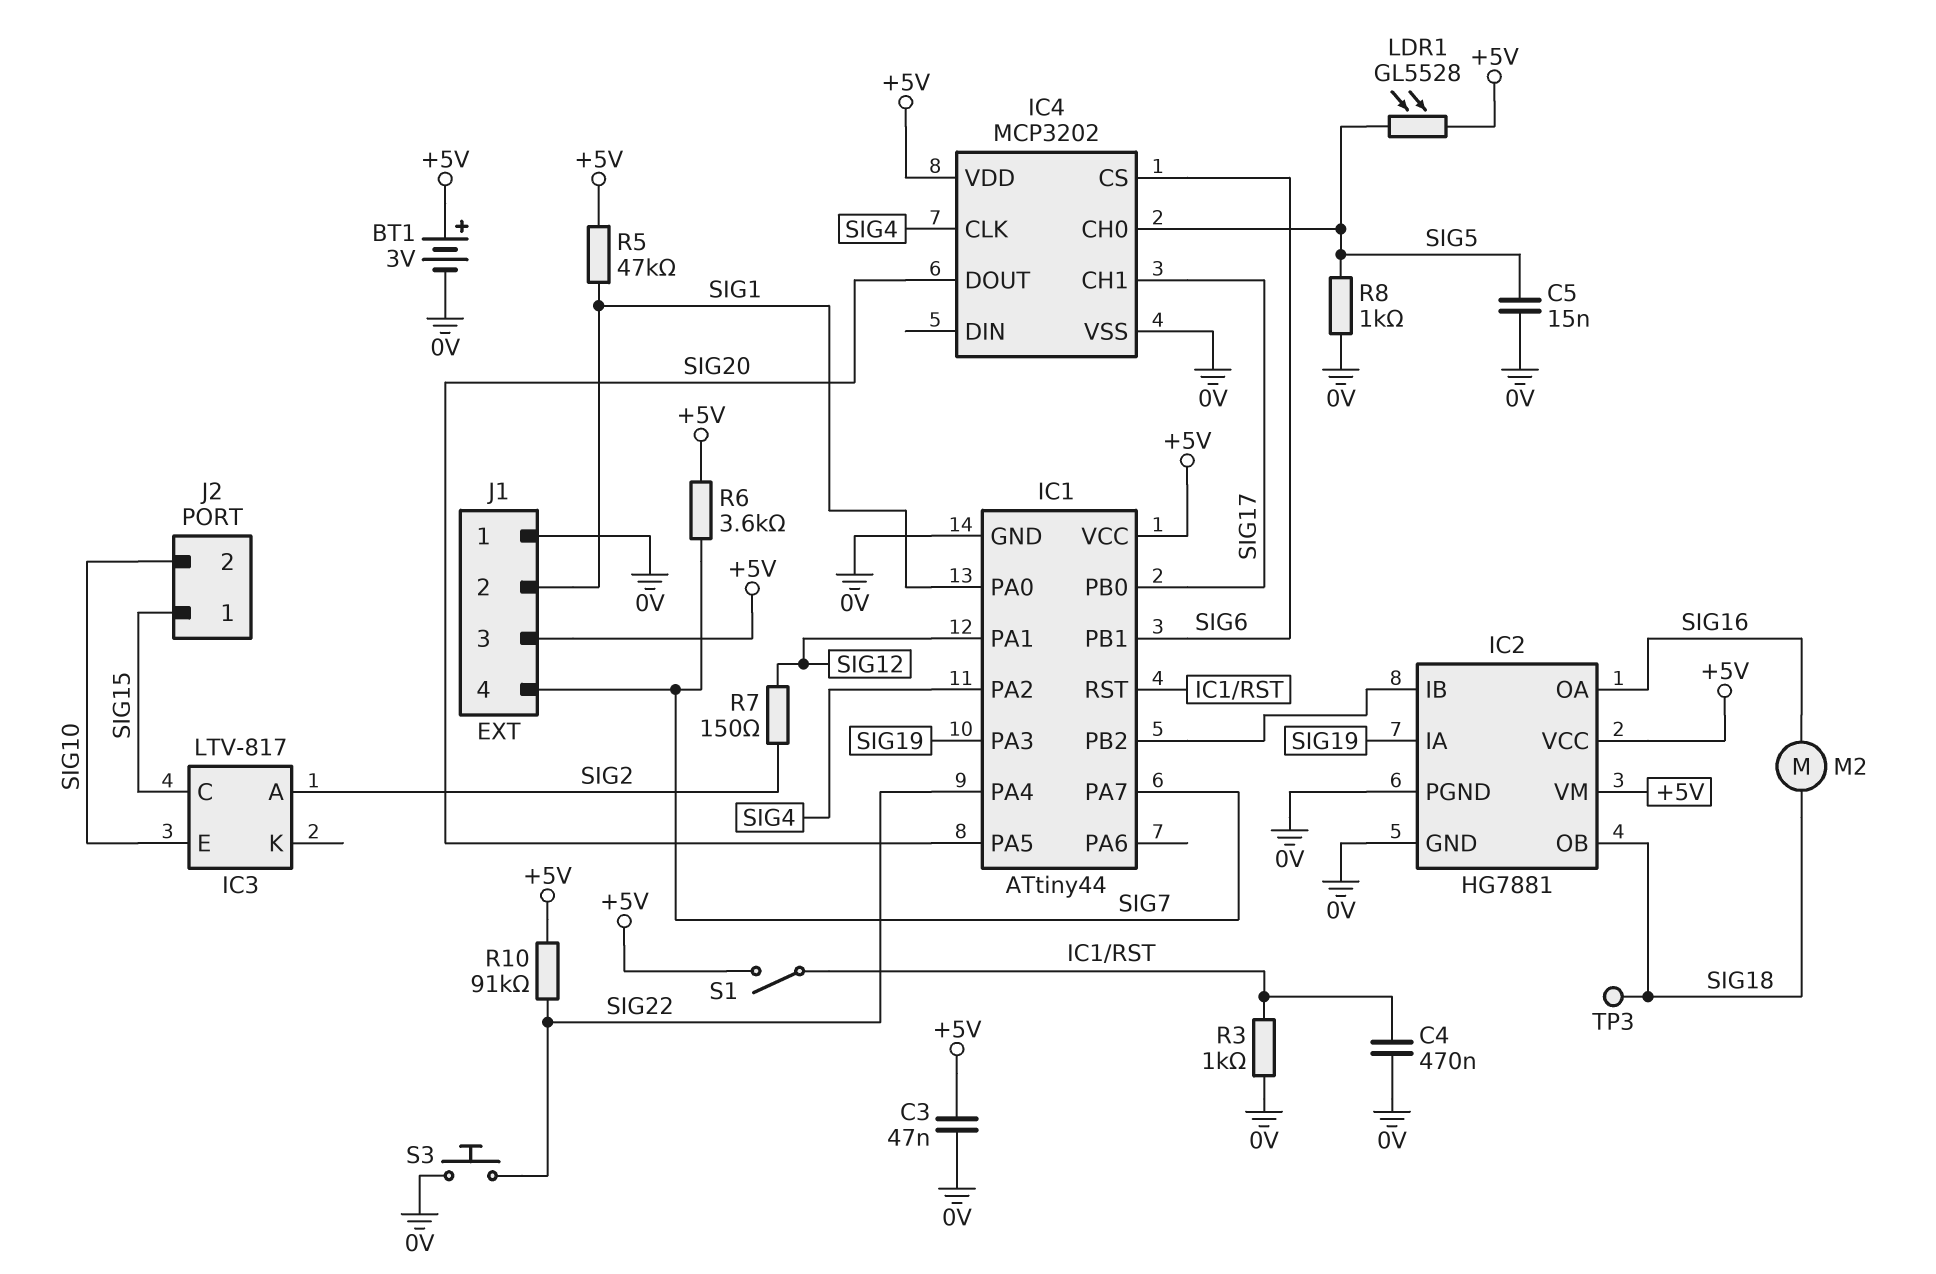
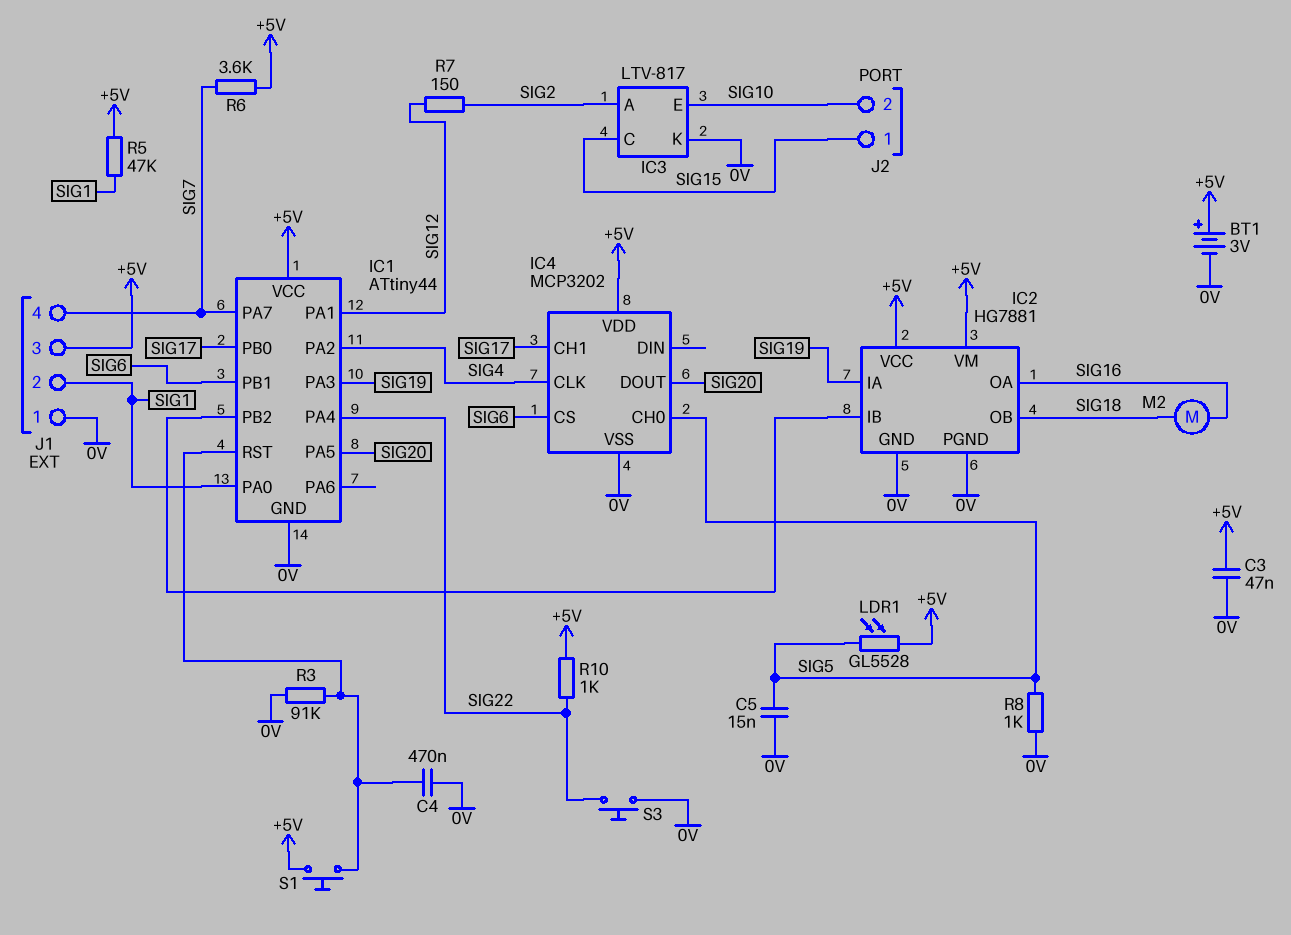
IC3 pin K: none -> 0V
R3: 1k (0V, IC1/RST) -> 91k (0V, IC1/RST)
R10: 91k (+5V, SIG22) -> 1k (+5V, SIG22)
S1: switch (+5V, IC1/RST) -> button (+5V, IC1/RST)
TP3: test point (SIG18) -> none

